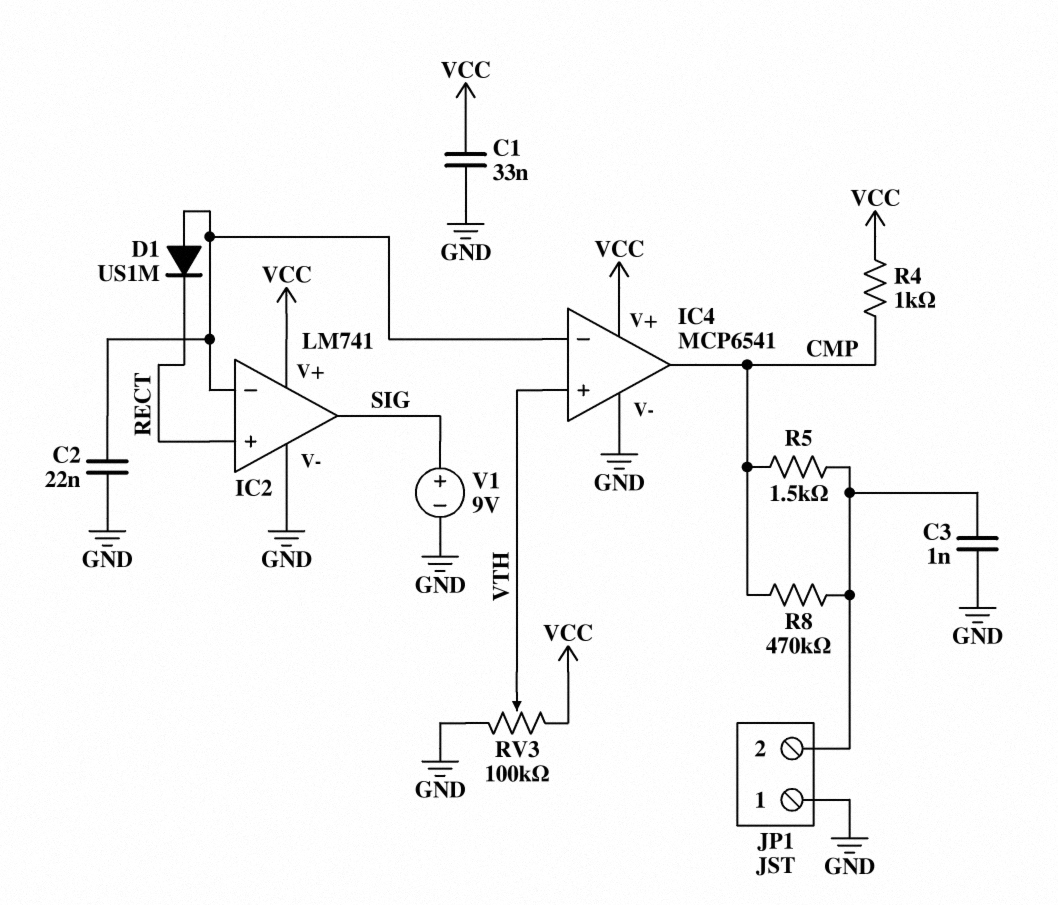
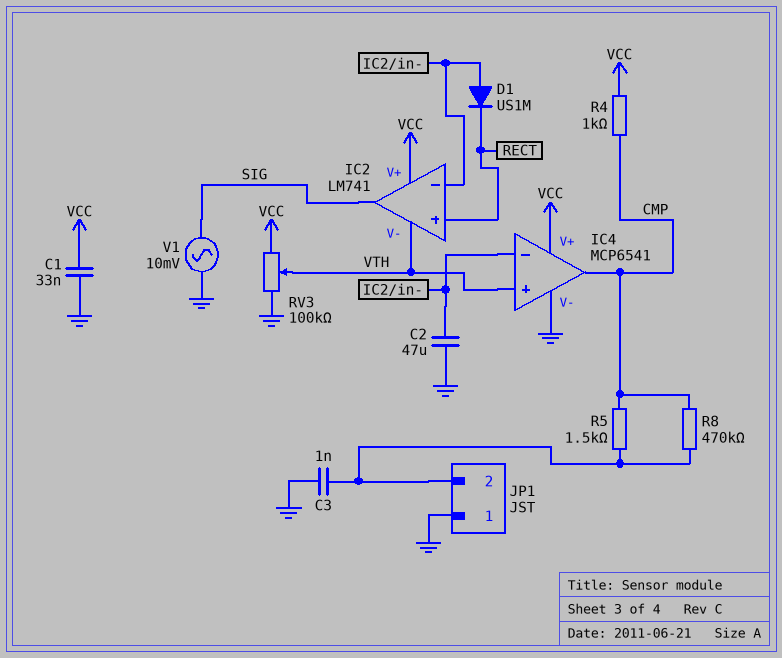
C2: 22nF (GND, IC2/in-) -> 47uF (GND, IC2/in-)
IC2 pin V-: GND -> VTH
V1: 9V (plus SIG, minus GND) -> AC 10mV (GND, SIG)

